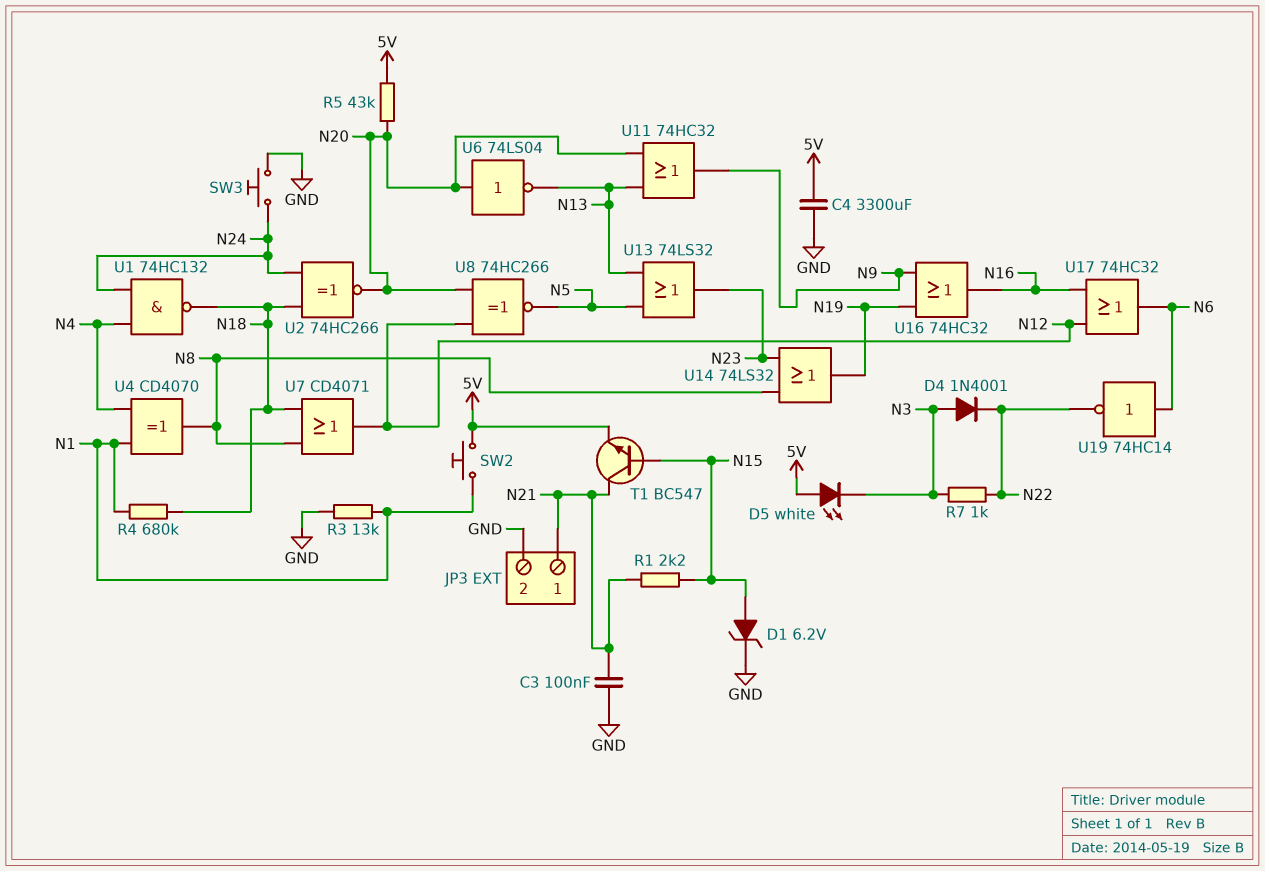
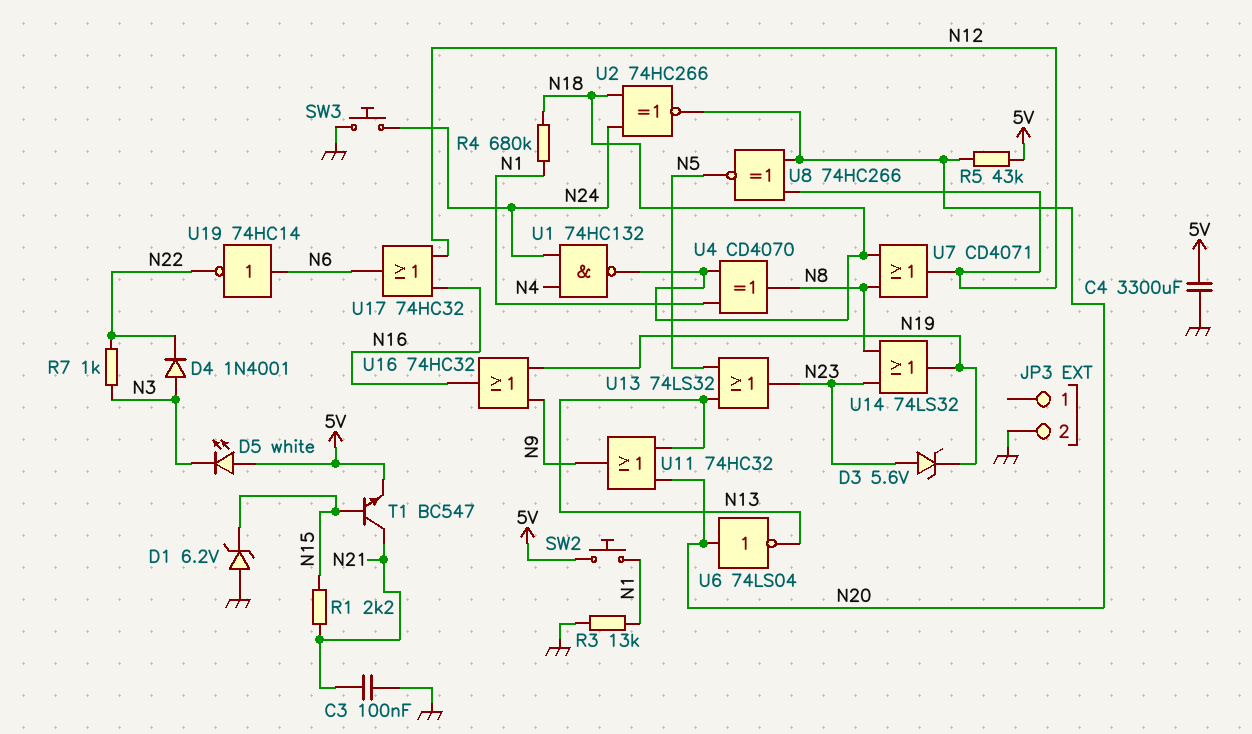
D1: zener 6.2V (A N15, K GND) -> zener 6.2V (A GND, K N15)
D3: none -> zener 5.6V (A N23, K N19)
JP3 pin 1: N21 -> none
U4: XOR CD4070 (in N1, in N4, out N8) -> XOR CD4070 (in N1, in N18, out N8)

